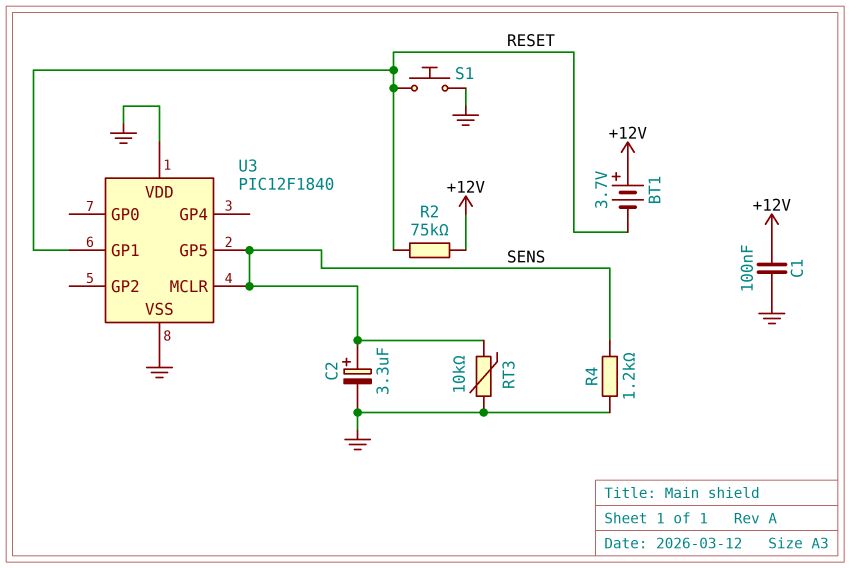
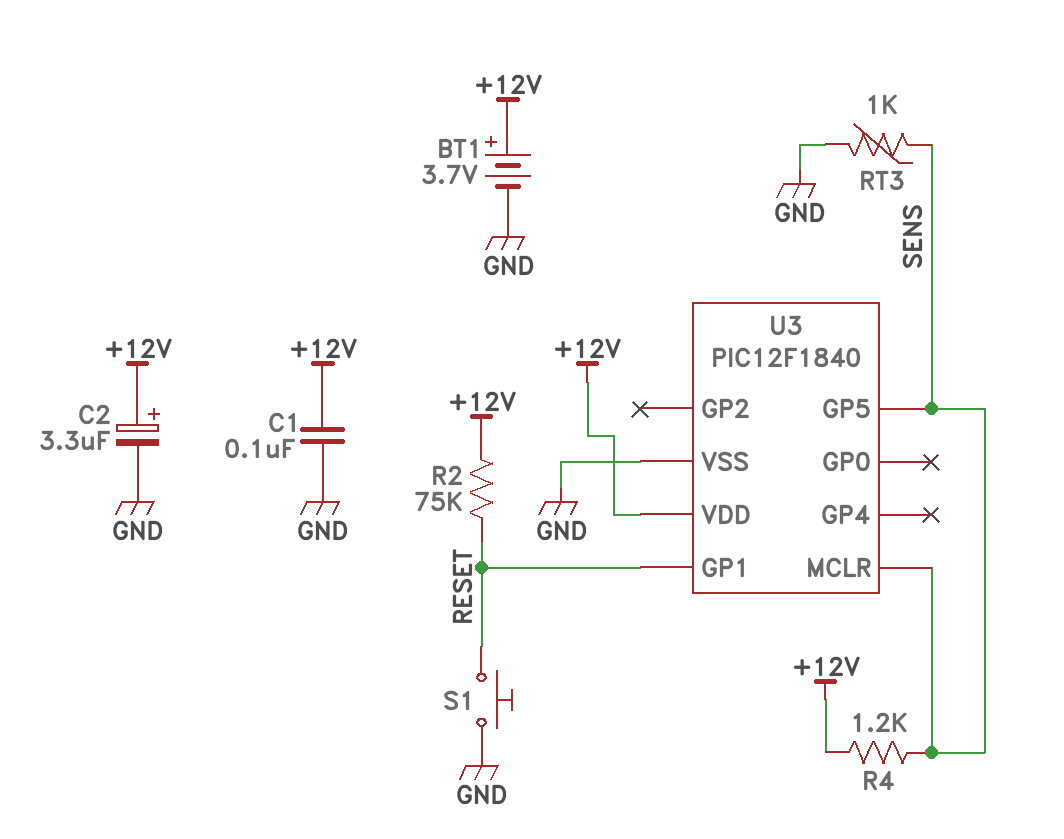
BT1: 3.7V (plus +12V, minus RESET) -> 3.7V (plus +12V, minus GND)
C2: 3.3uF (plus SENS, minus GND) -> 3.3uF (plus +12V, minus GND)
R4: 1.2k (GND, SENS) -> 1.2k (+12V, SENS)
RT3: 10k (GND, SENS) -> 1k (GND, SENS)
U3 pin VDD: GND -> +12V

